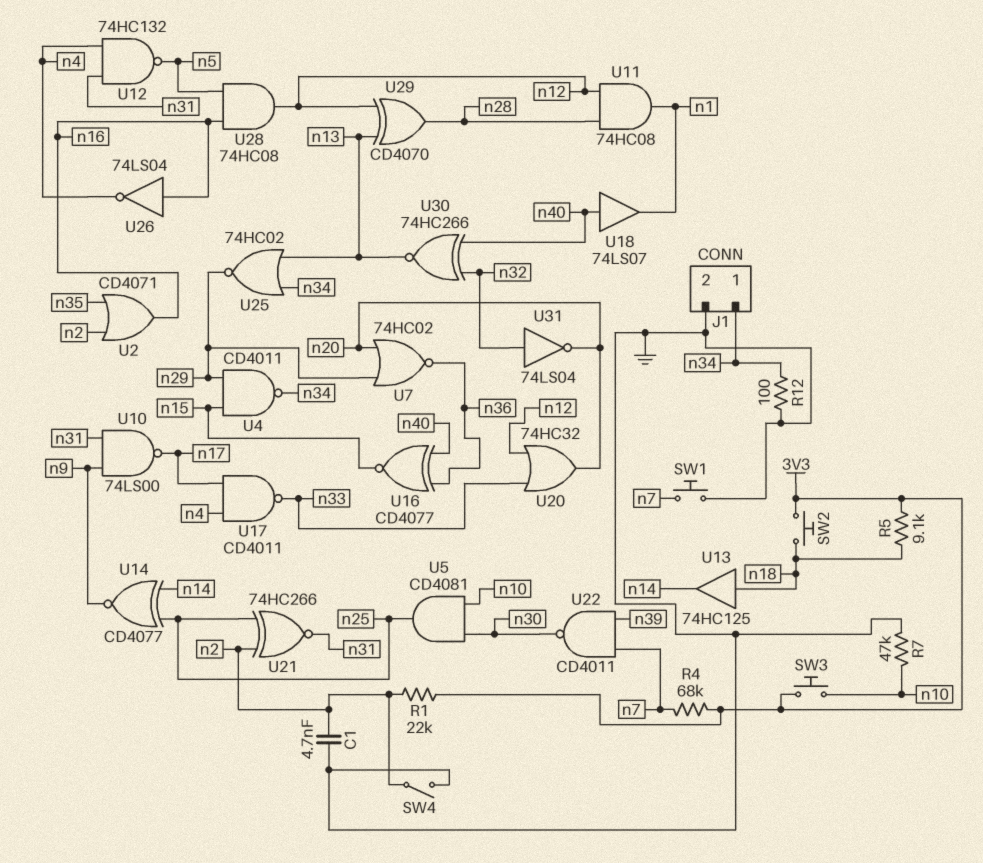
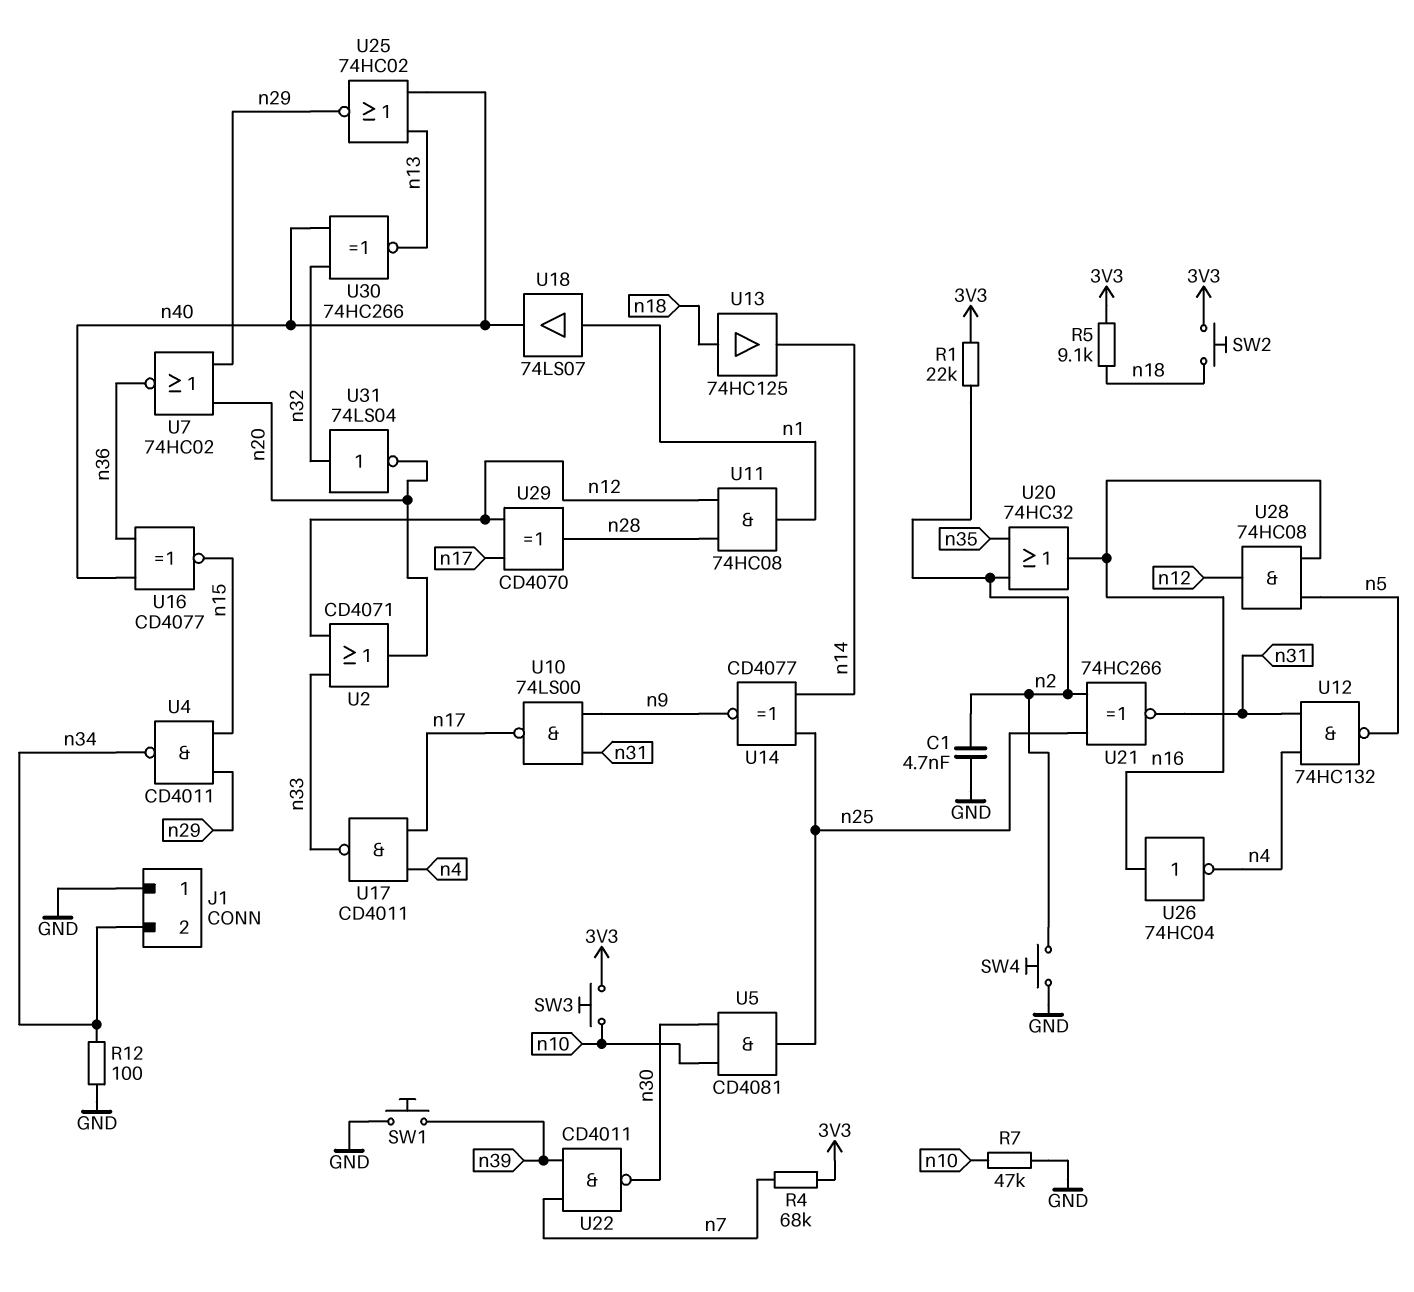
J1 pin 1: n34 -> GND
J1 pin 2: GND -> n34
SW1: button (GND, n7) -> button (GND, n39)
SW4: switch (GND, n2) -> button (GND, n2)
U2: OR CD4071 (in n2, in n35, out n16) -> OR CD4071 (in n12, in n33, out n20)
U18: buffer 74LS07 (in n40, out n1) -> buffer 74LS07 (in n1, out n40)
U20: OR 74HC32 (in n12, in n33, out n20) -> OR 74HC32 (in n2, in n35, out n16)
U25: NOR 74HC02 (in n13, in n34, out n29) -> NOR 74HC02 (in n13, in n40, out n29)
U26: NOT 74LS04 (in n16, out n4) -> NOT 74HC04 (in n16, out n4)
U29: XOR CD4070 (in n12, in n13, out n28) -> XOR CD4070 (in n12, in n17, out n28)

